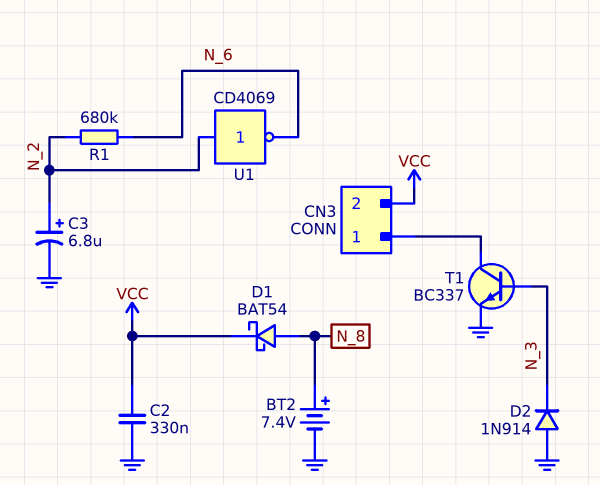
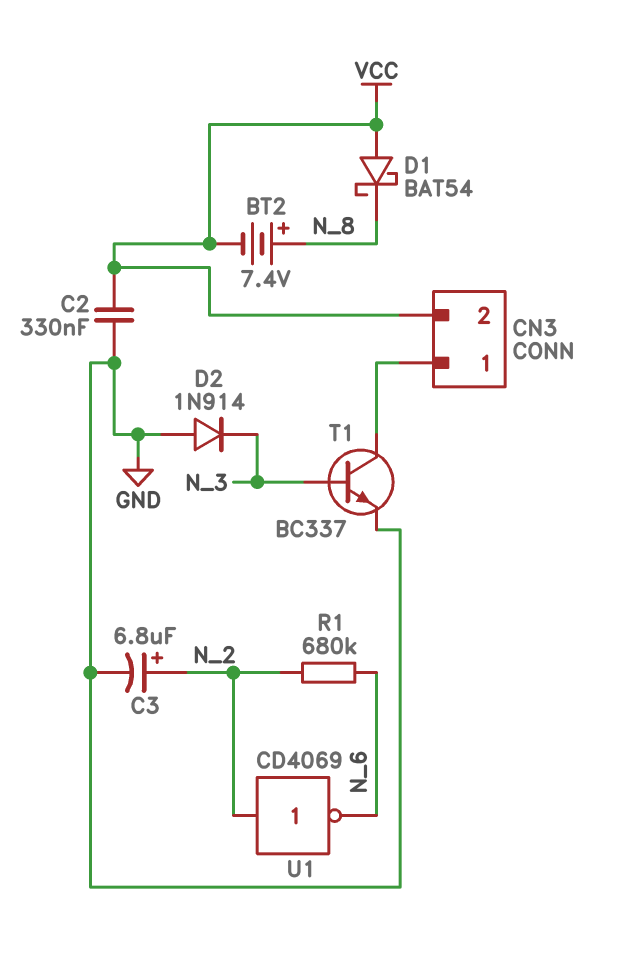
BT2: 7.4V (plus N_8, minus GND) -> 7.4V (plus N_8, minus VCC)
D1: schottky BAT54 (A N_8, K VCC) -> schottky BAT54 (A VCC, K N_8)

